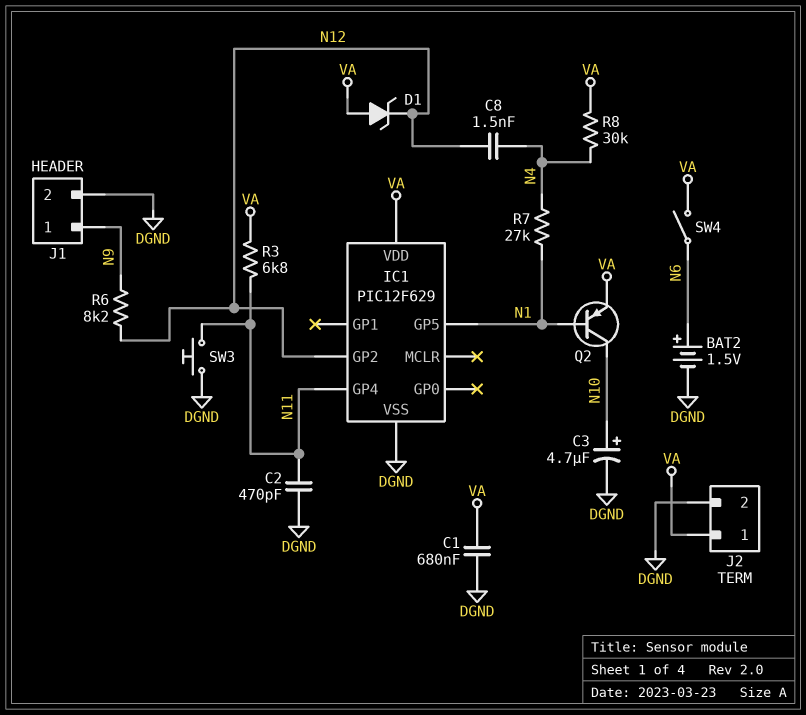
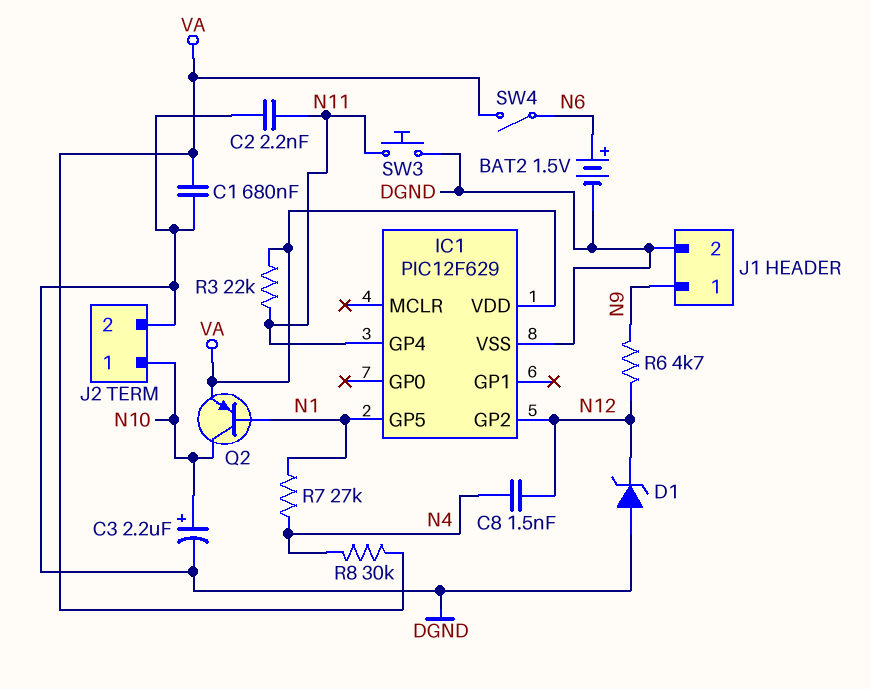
C2: 470pF (DGND, N11) -> 2.2nF (DGND, N11)
C3: 4.7uF (plus N10, minus DGND) -> 2.2uF (plus N10, minus DGND)
D1: zener (A VA, K N12) -> zener (A DGND, K N12)
J2 pin 1: VA -> N10
R3: 6.8k (N11, VA) -> 22k (N11, VA)
R6: 8.2k (N9, N12) -> 4.7k (N9, N12)

